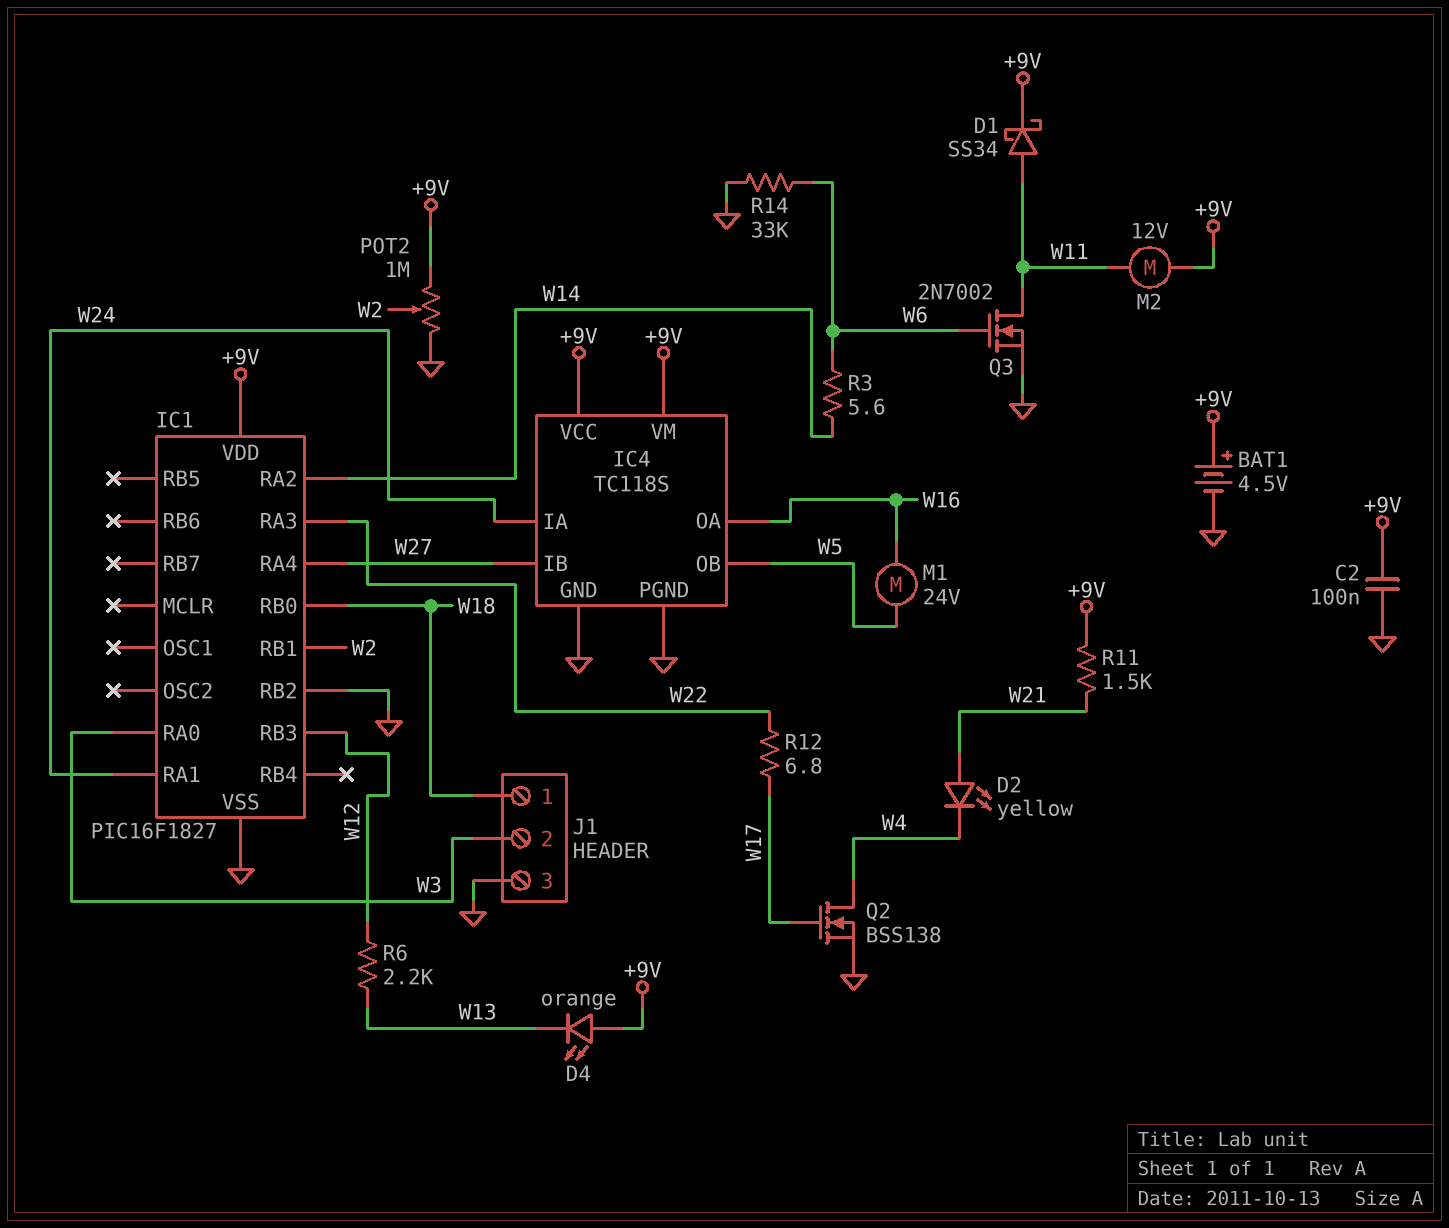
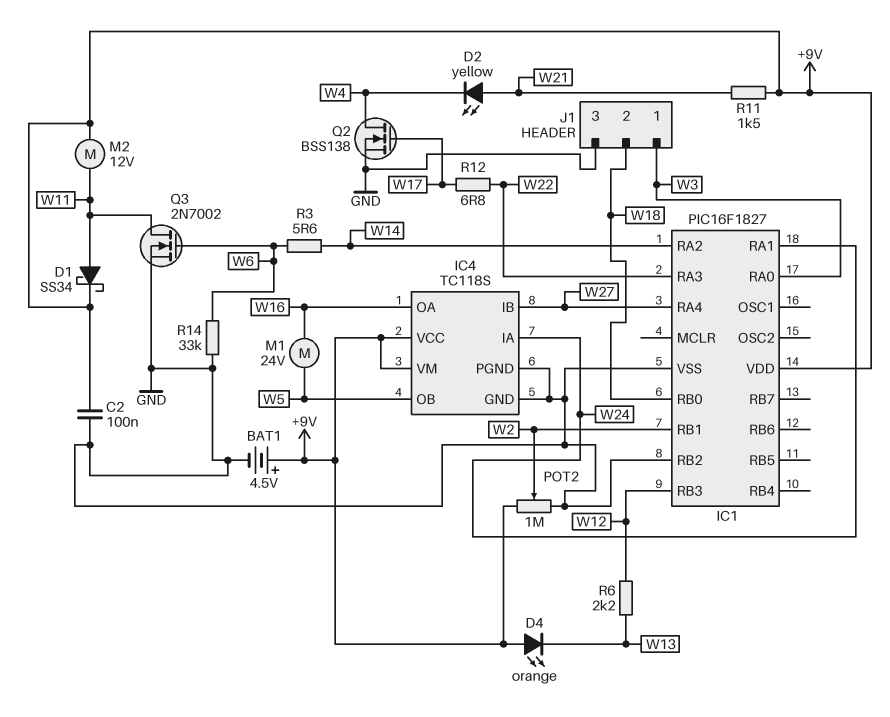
J1 pin 1: W18 -> W3
J1 pin 2: W3 -> W18

